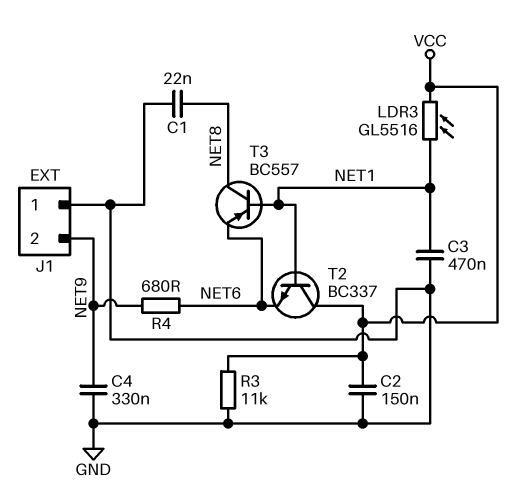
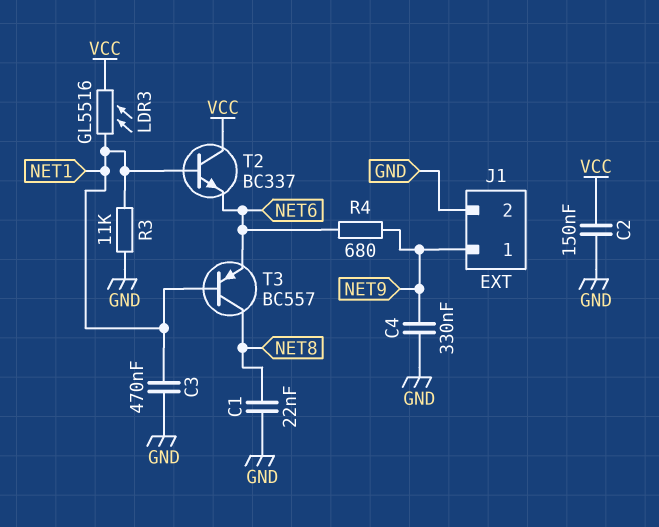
J1 pin 1: GND -> NET9
J1 pin 2: NET9 -> GND
R3: 11k (GND, VCC) -> 11k (GND, NET1)

